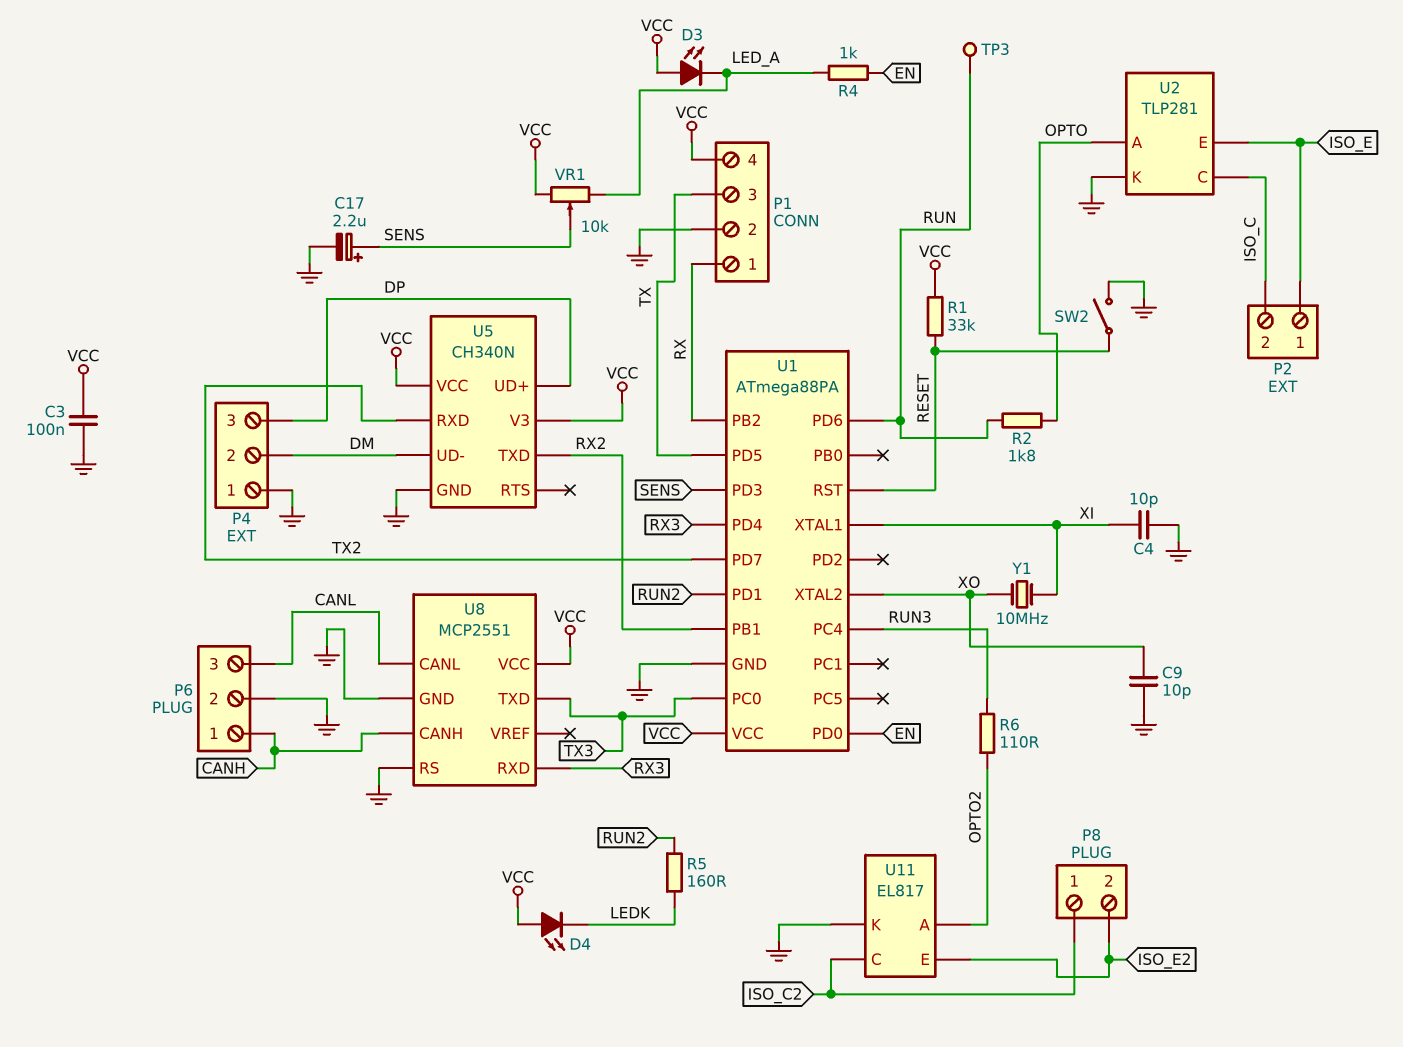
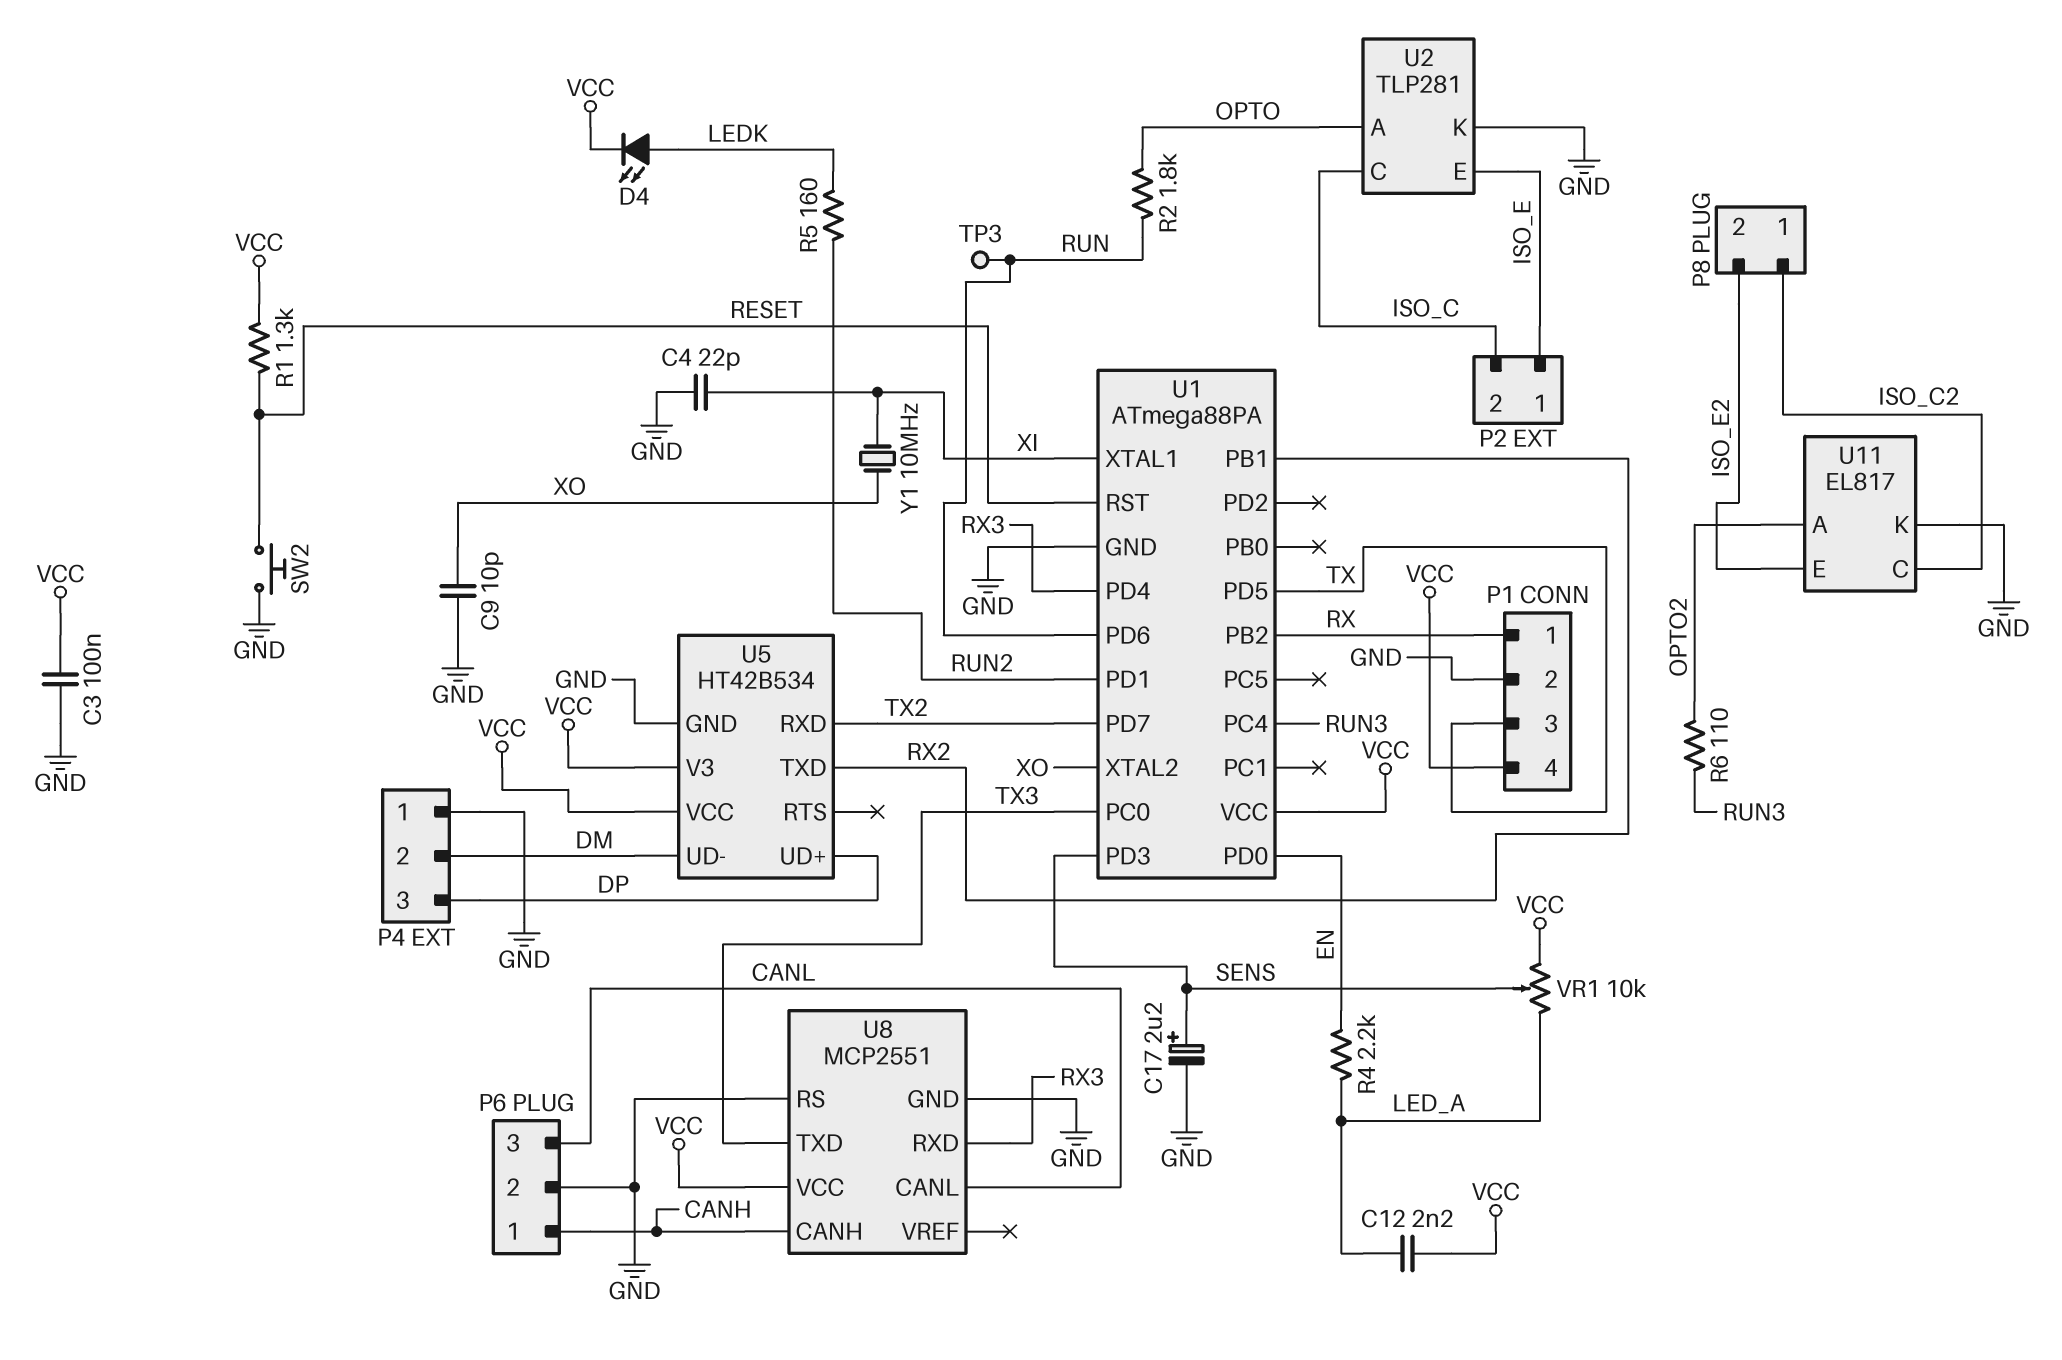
C4: 10pF (GND, XI) -> 22pF (GND, XI)
C12: none -> 2.2nF (LED_A, VCC)
D3: LED (A VCC, K LED_A) -> none
D4: LED (A VCC, K LEDK) -> LED (A LEDK, K VCC)
R1: 33k (RESET, VCC) -> 1.3k (RESET, VCC)
R4: 1k (EN, LED_A) -> 2.2k (EN, LED_A)
SW2: switch (GND, RESET) -> button (GND, RESET)
U5: CH340N -> HT42B534

